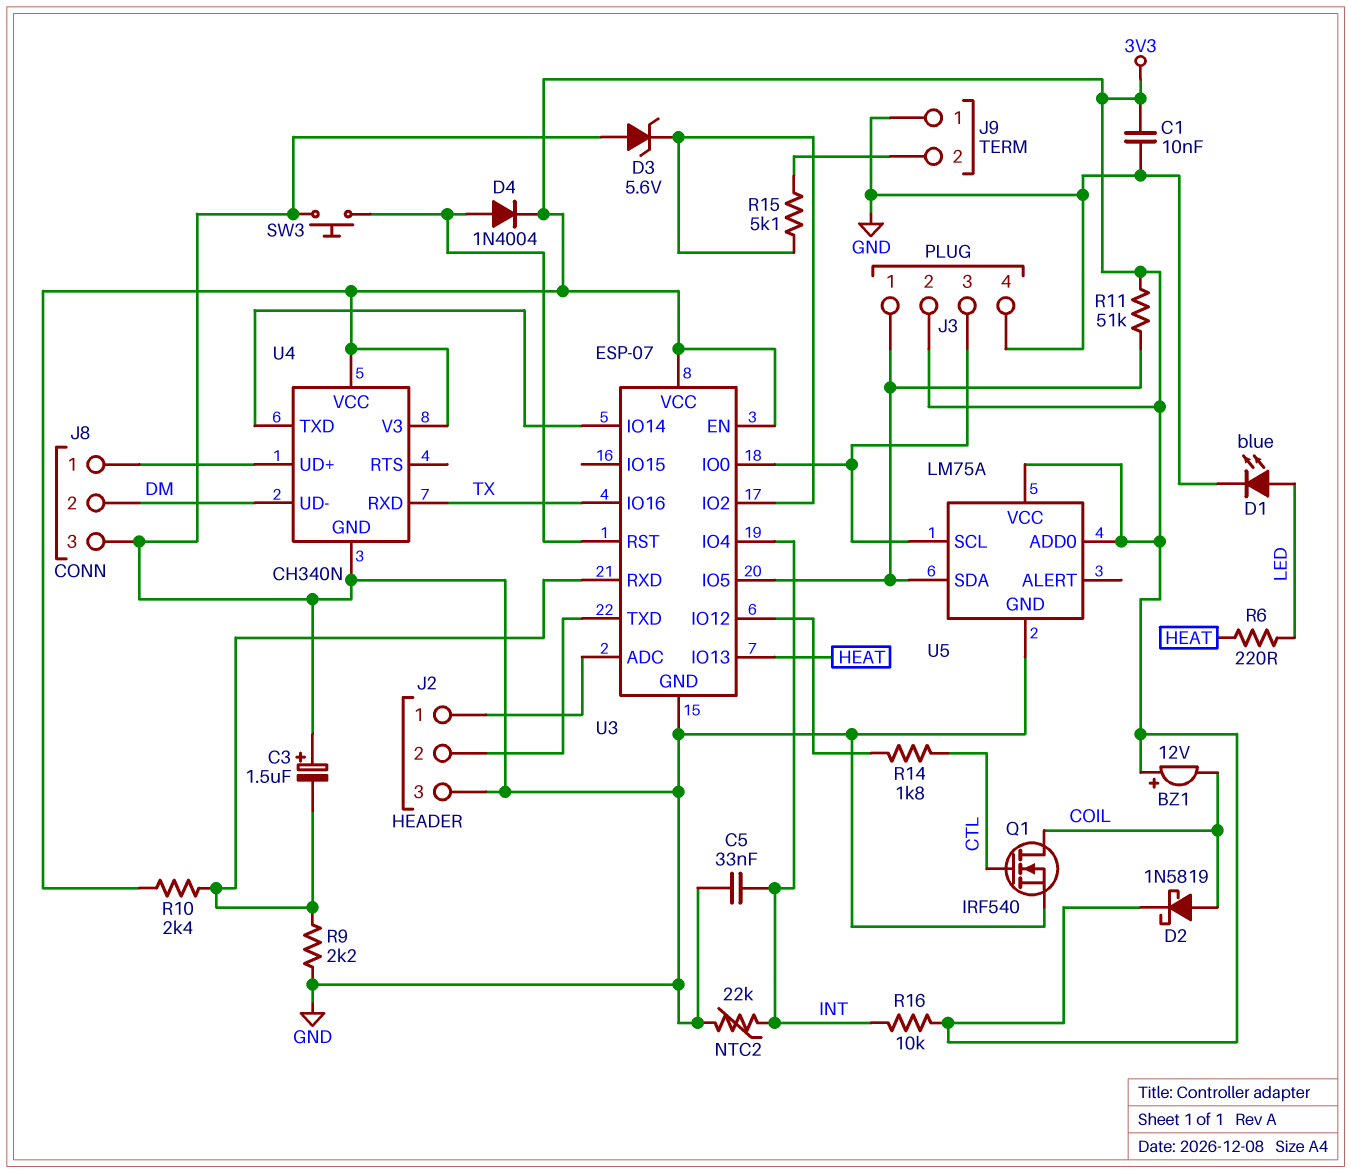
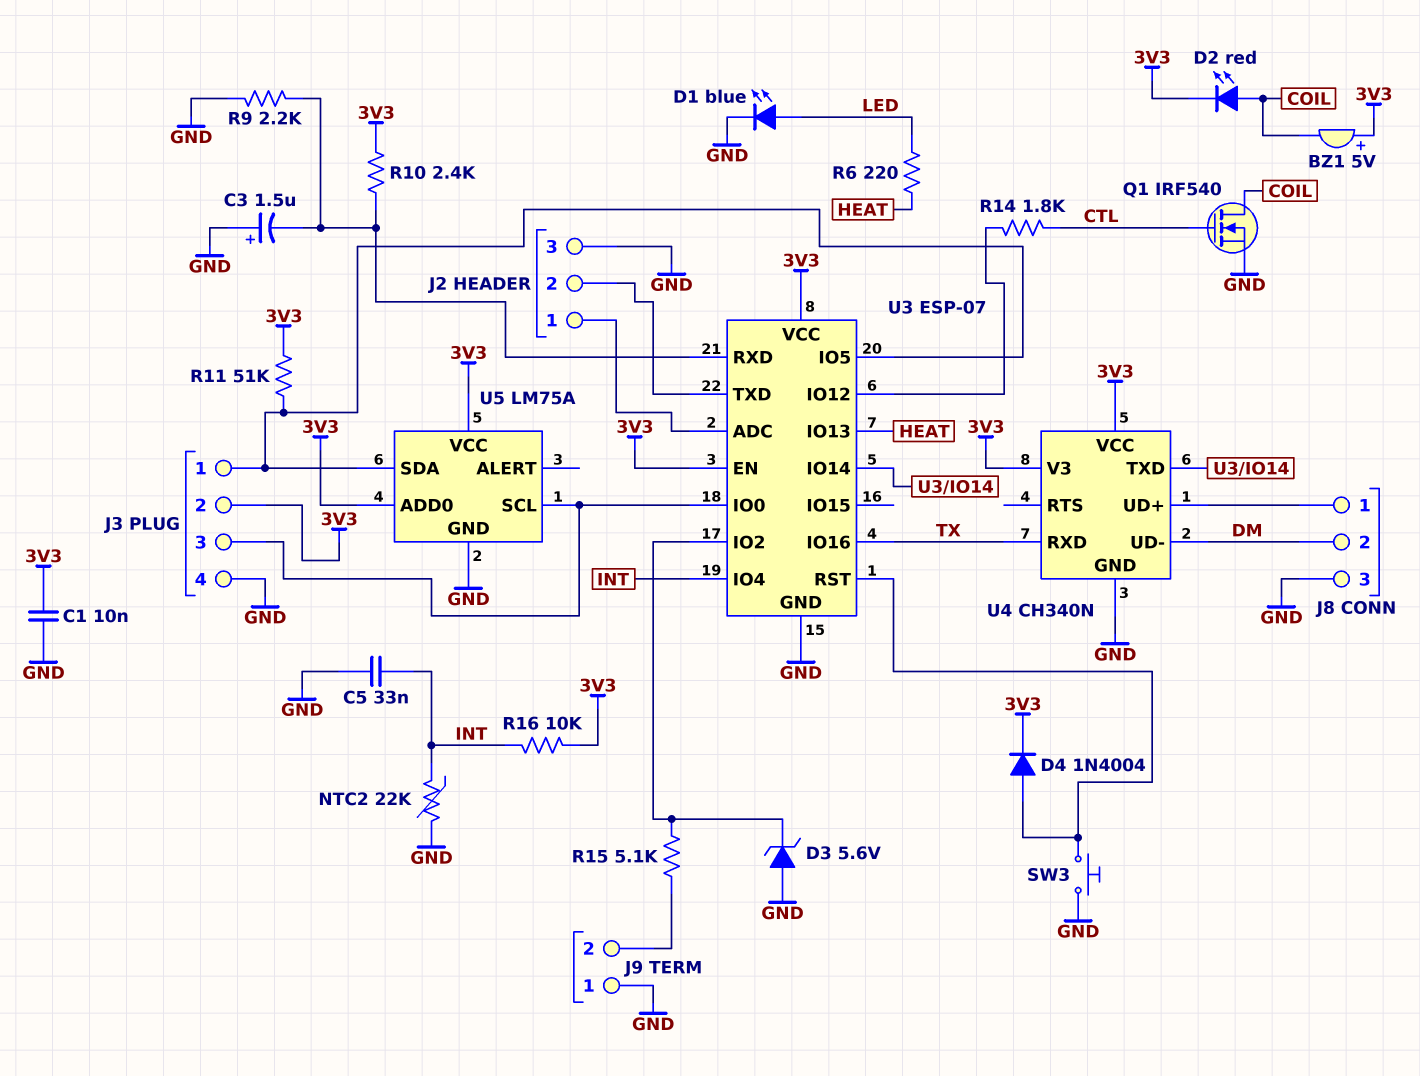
BZ1: buzzer 12V (plus 3V3, minus COIL) -> buzzer 5V (plus 3V3, minus COIL)
D2: schottky 1N5819 (A COIL, K 3V3) -> LED red (A COIL, K 3V3)

